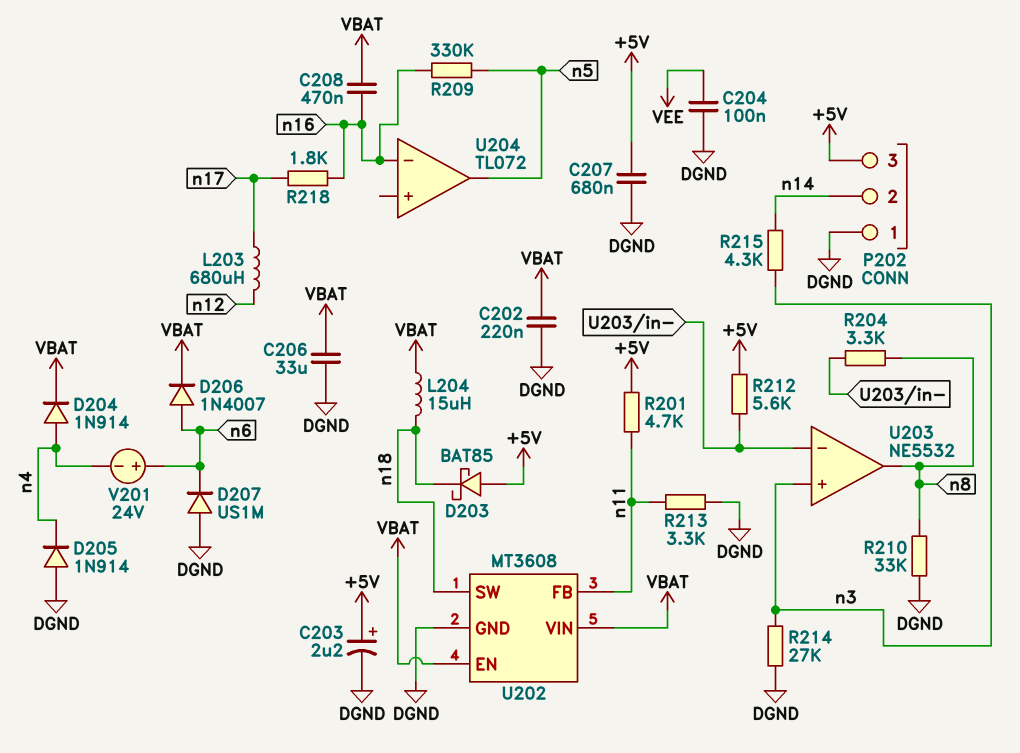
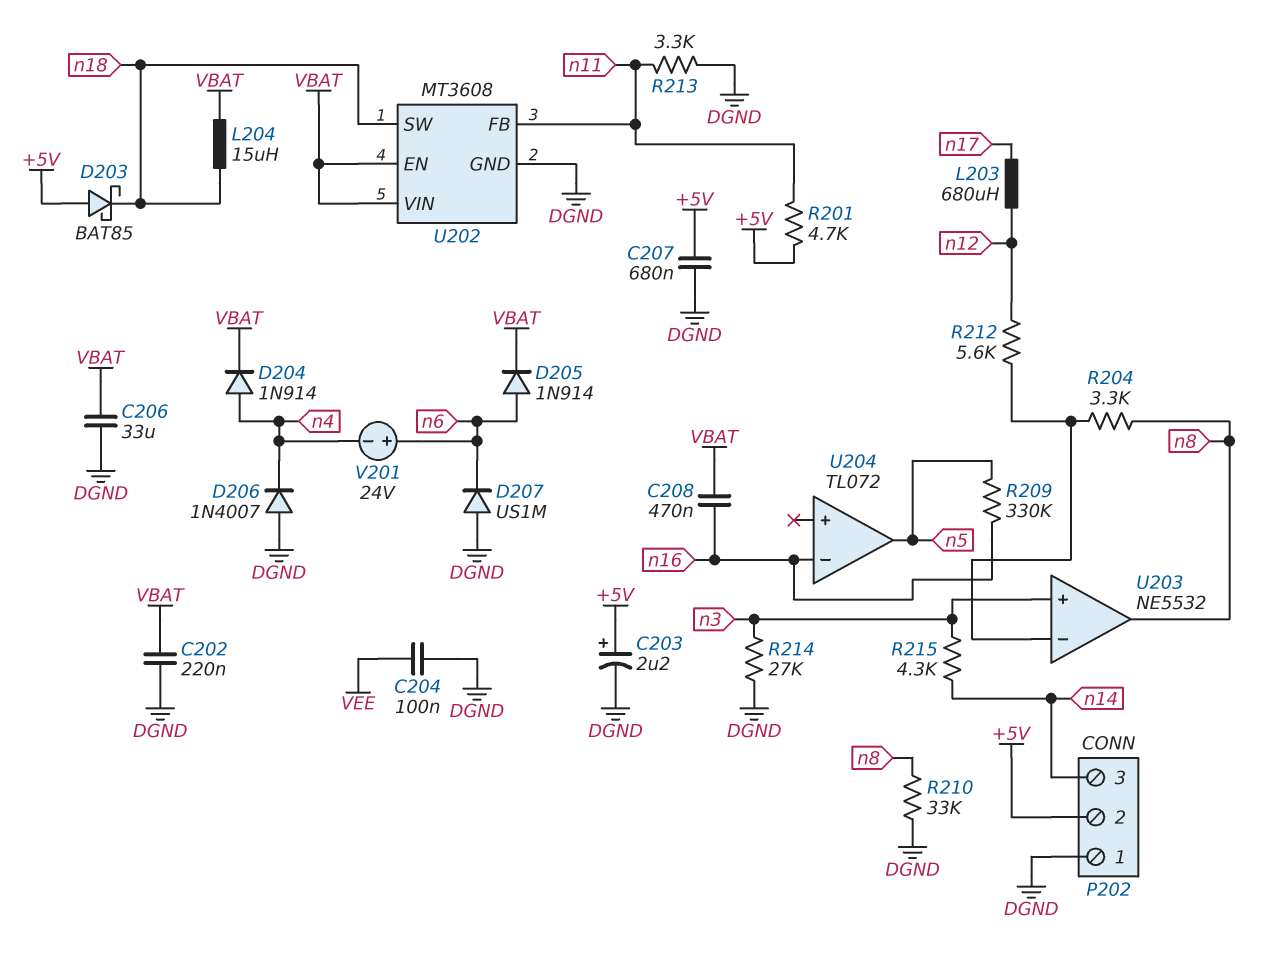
D205: diode 1N914 (A DGND, K n4) -> diode 1N914 (A n6, K VBAT)
D206: diode 1N4007 (A n6, K VBAT) -> diode 1N4007 (A DGND, K n4)
P202 pin 2: n14 -> +5V
P202 pin 3: +5V -> n14
R212: 5.6k (+5V, U203/in-) -> 5.6k (U203/in-, n12)
R218: 1.8k (n16, n17) -> none

